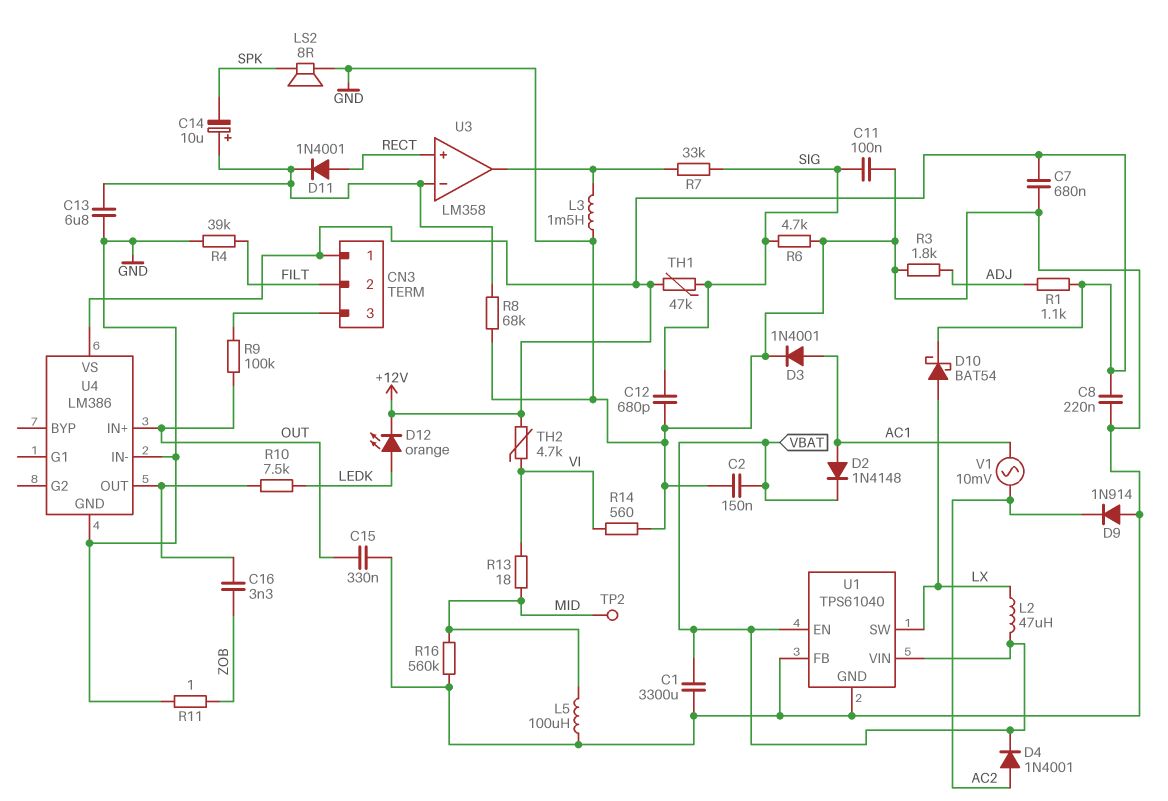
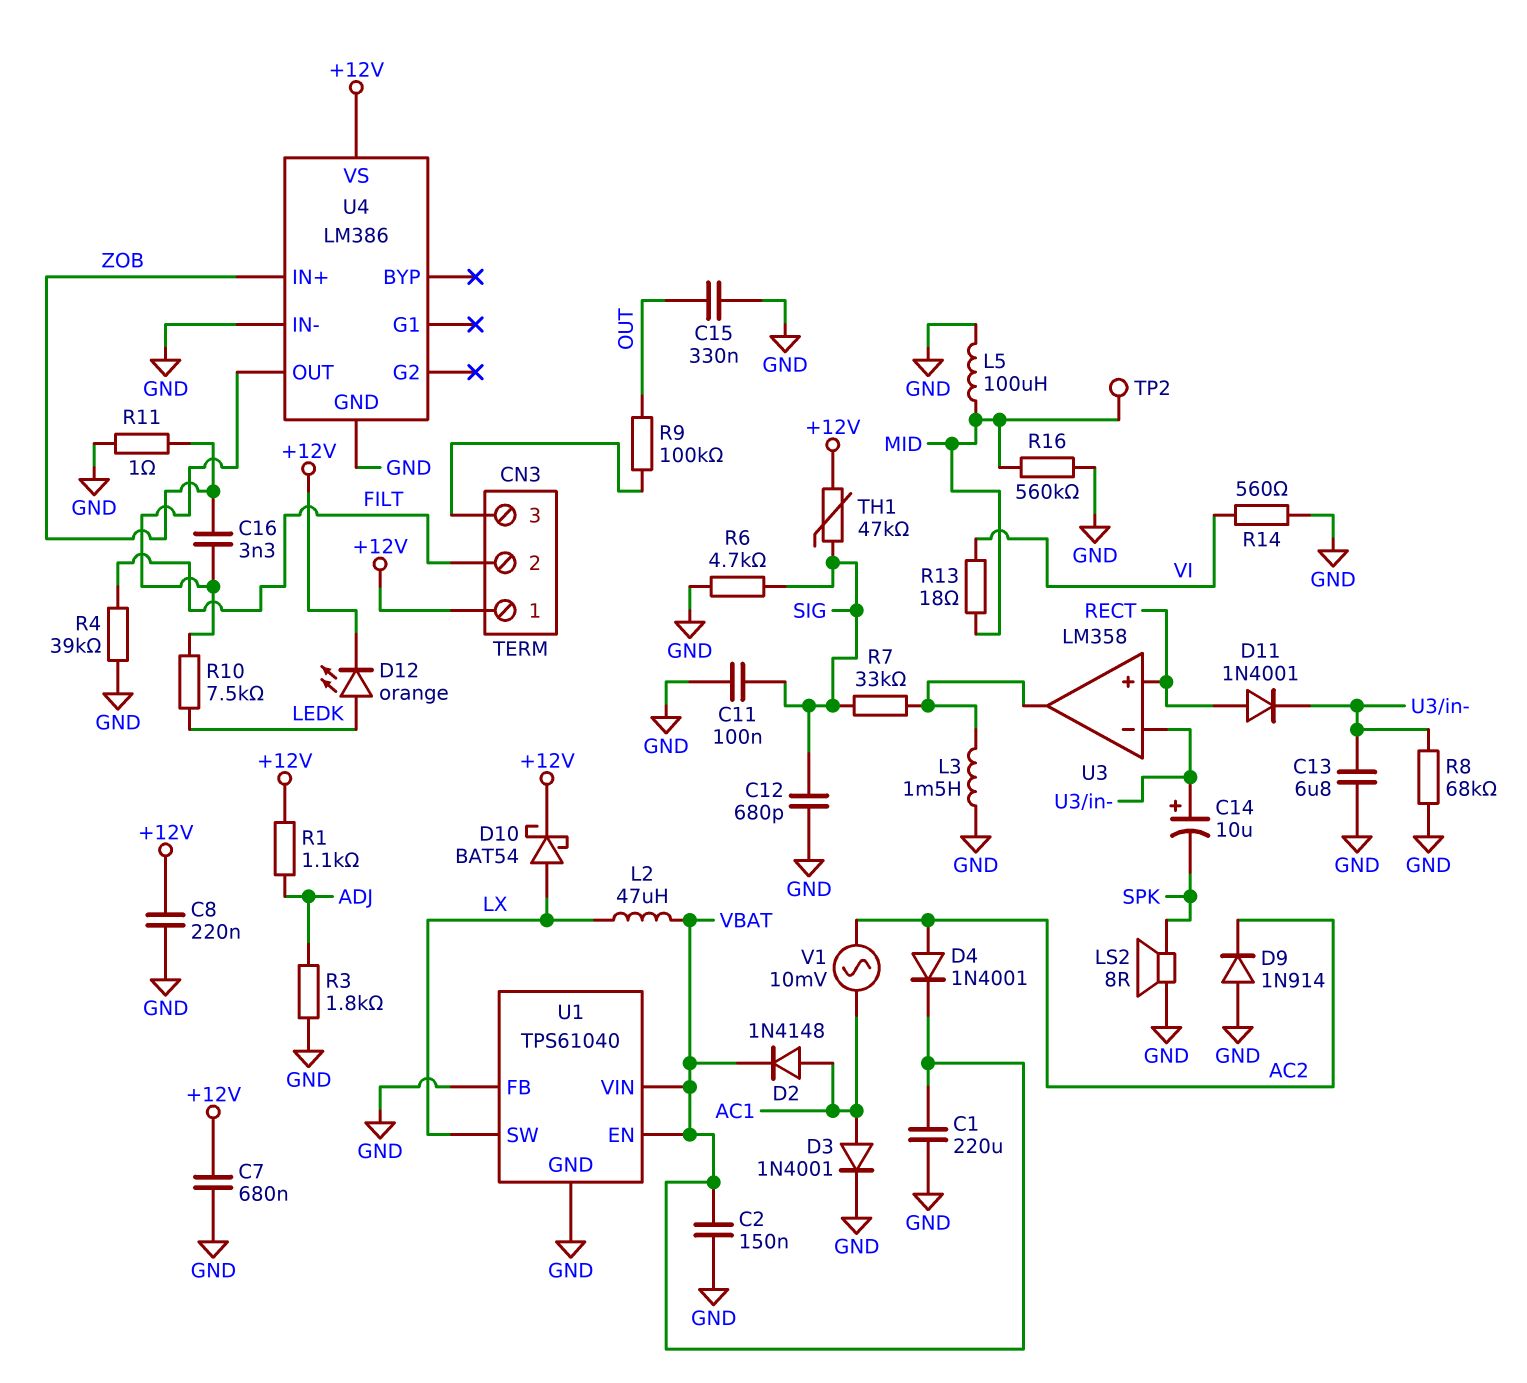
C1: 3300uF (GND, VBAT) -> 220uF (GND, VBAT)
TH2: 4.7k (+12V, VI) -> none
U4 pin IN+: OUT -> ZOB

